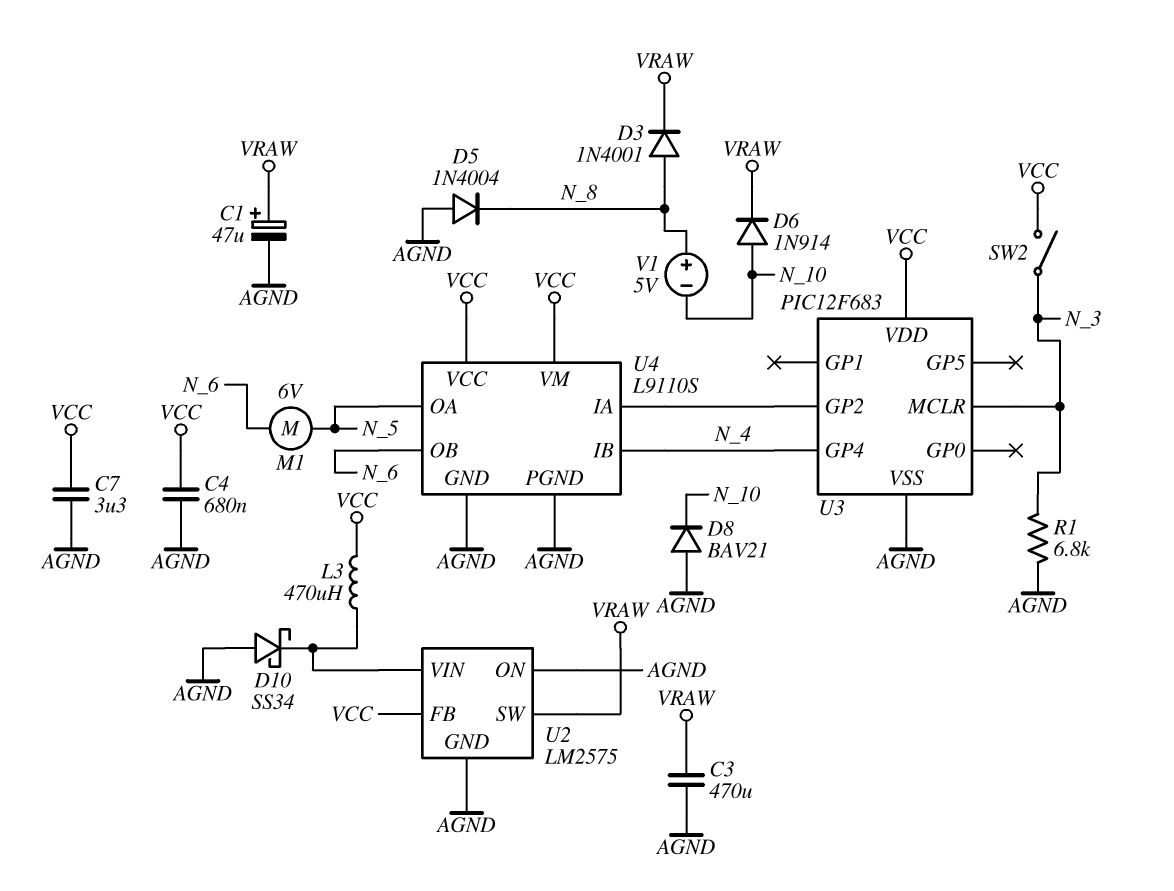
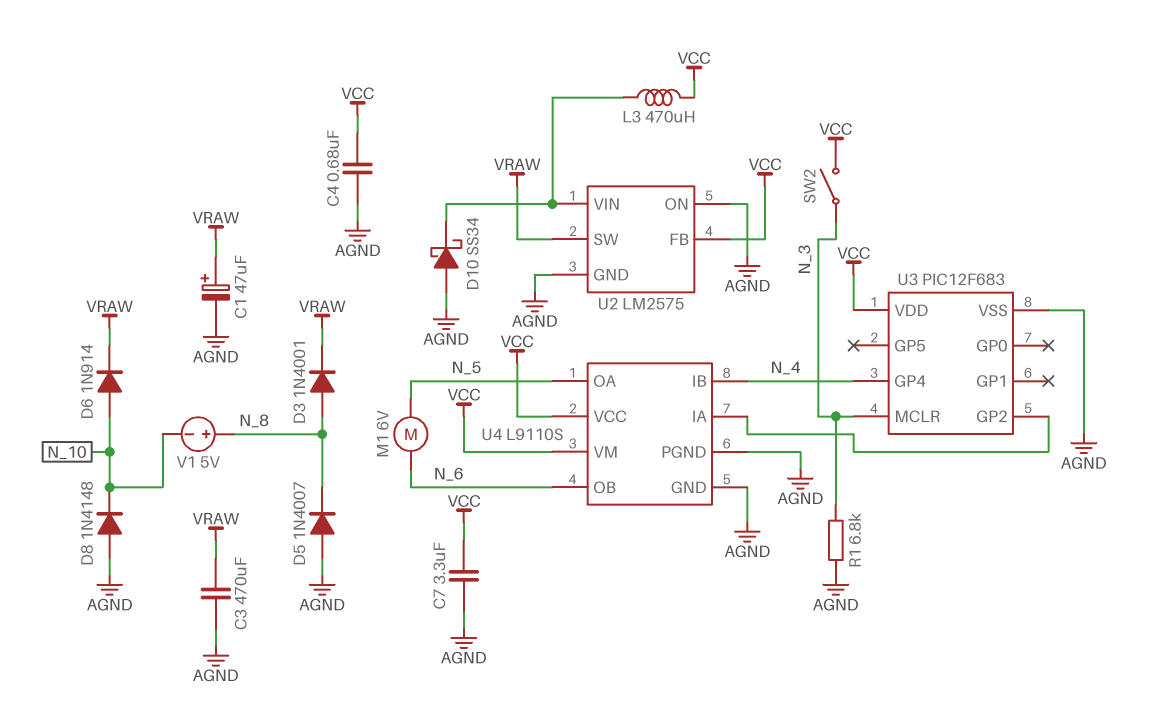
D5: diode 1N4004 (A AGND, K N_8) -> diode 1N4007 (A AGND, K N_8)
D8: diode BAV21 (A AGND, K N_10) -> diode 1N4148 (A AGND, K N_10)

